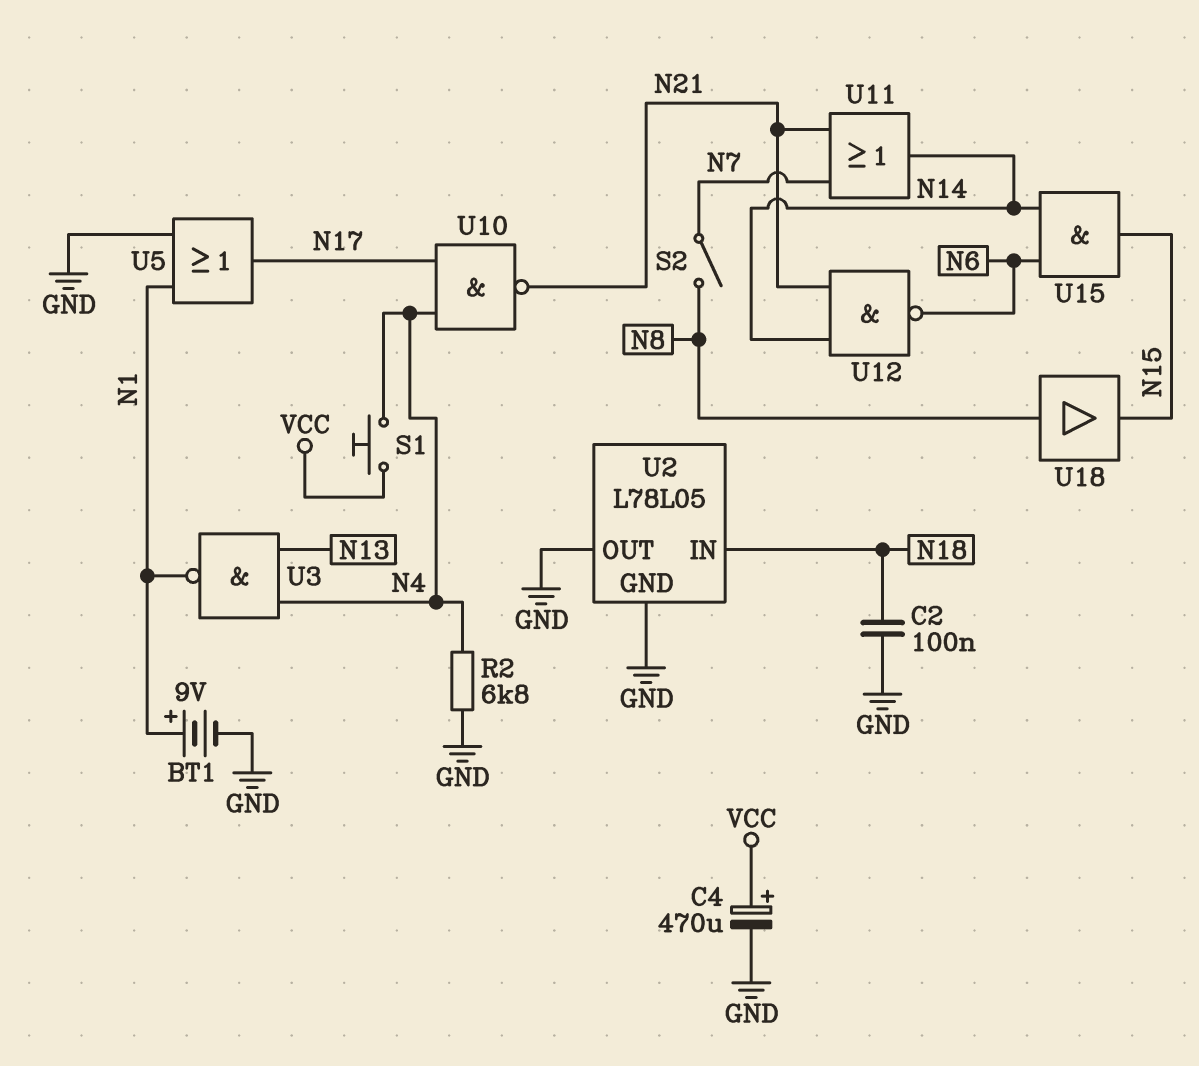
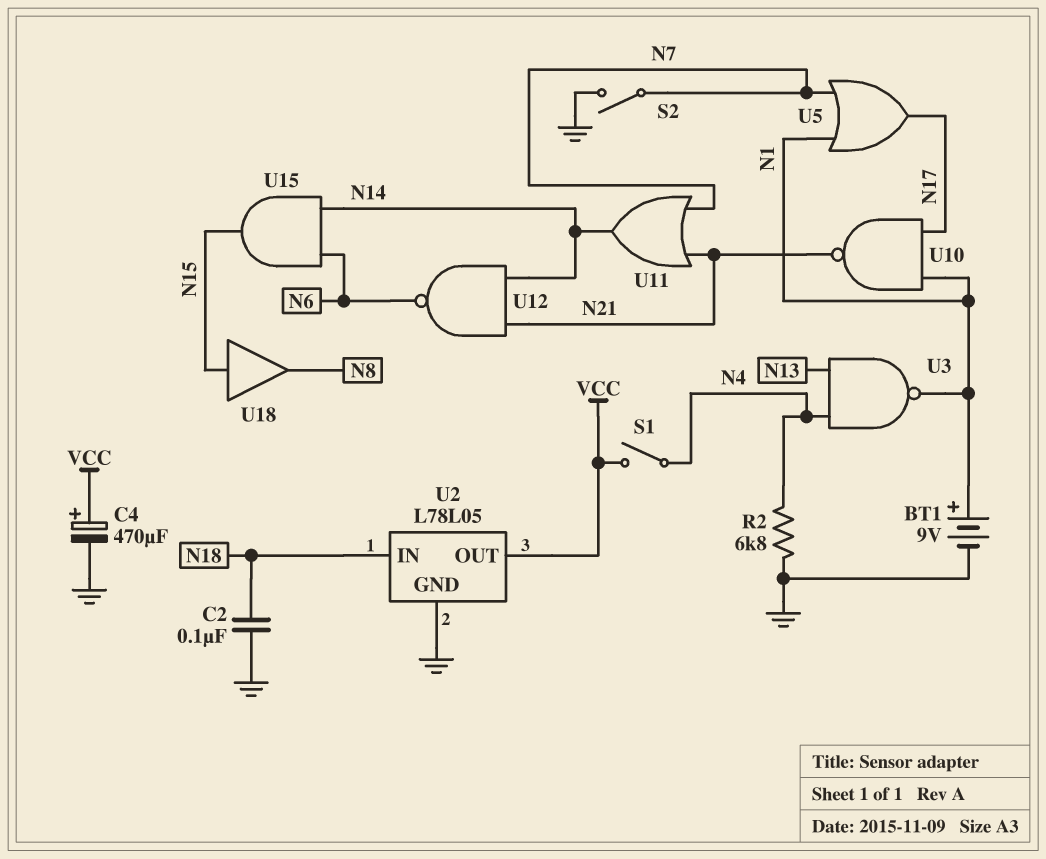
S1: button (N4, VCC) -> switch (N4, VCC)
S2: switch (N7, N8) -> switch (GND, N7)
U2 pin OUT: GND -> VCC
U5: OR (in GND, in N1, out N17) -> OR (in N1, in N7, out N17)
U10: NAND (in N4, in N17, out N21) -> NAND (in N1, in N17, out N21)
U18: buffer (in N8, out N15) -> buffer (in N15, out N8)

